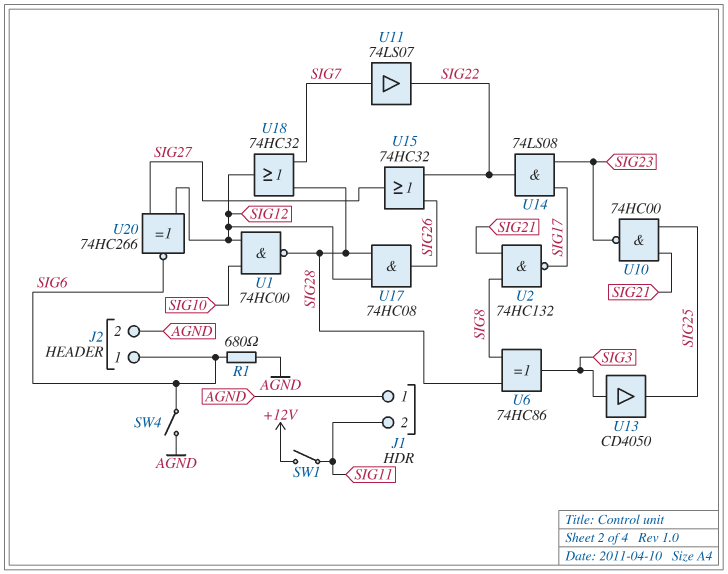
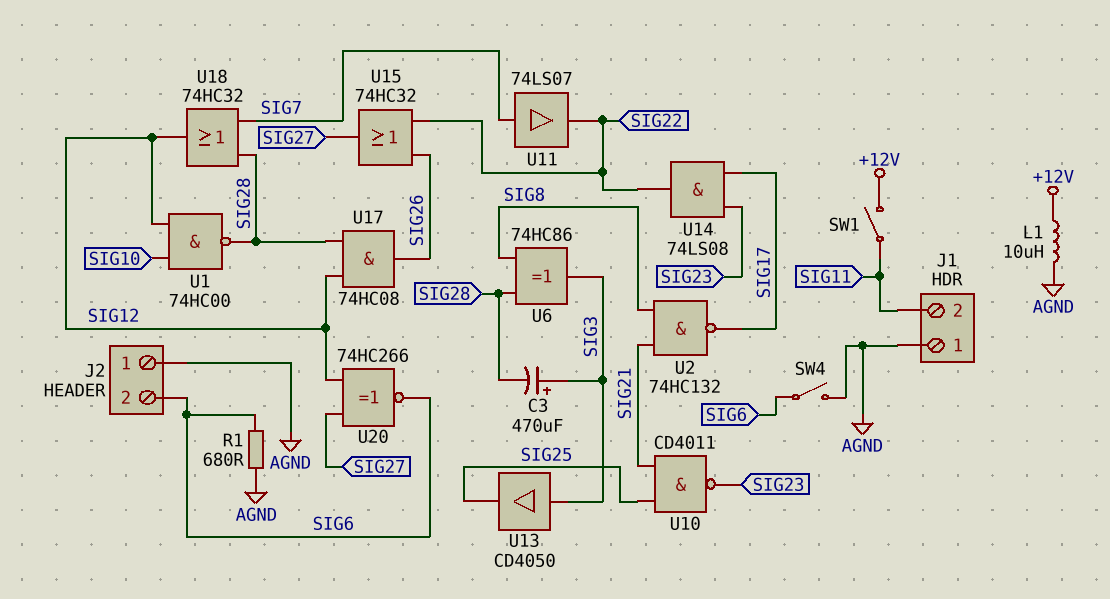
C3: none -> 470uF (plus SIG3, minus SIG28)
J2 pin 1: SIG6 -> AGND
J2 pin 2: AGND -> SIG6
L1: none -> 10uH (+12V, AGND)
U10: NAND 74HC00 (in SIG21, in SIG25, out SIG23) -> NAND CD4011 (in SIG21, in SIG25, out SIG23)

